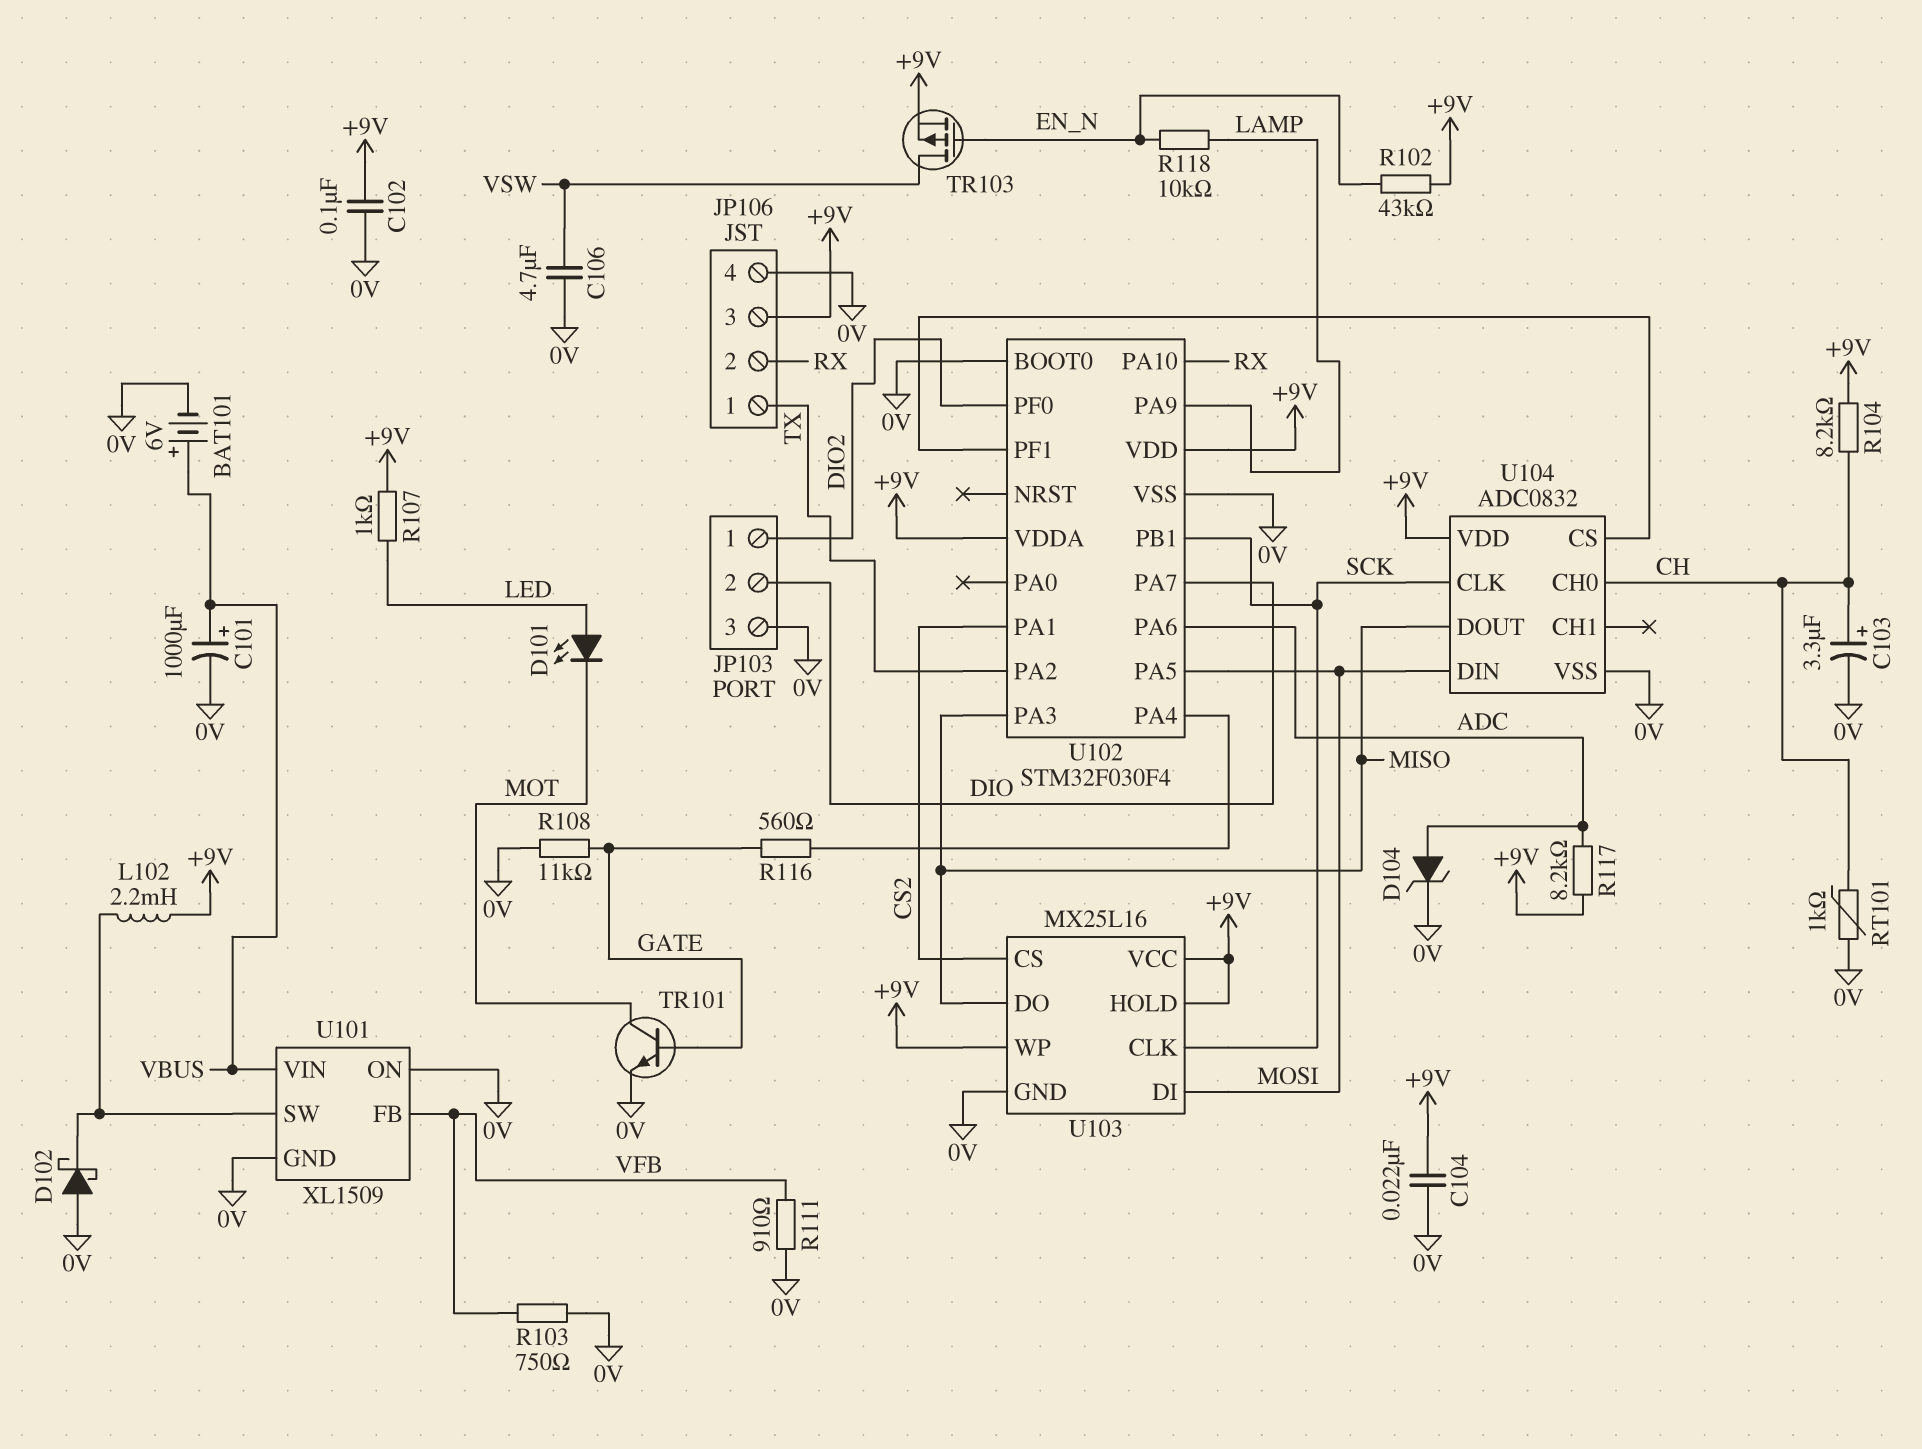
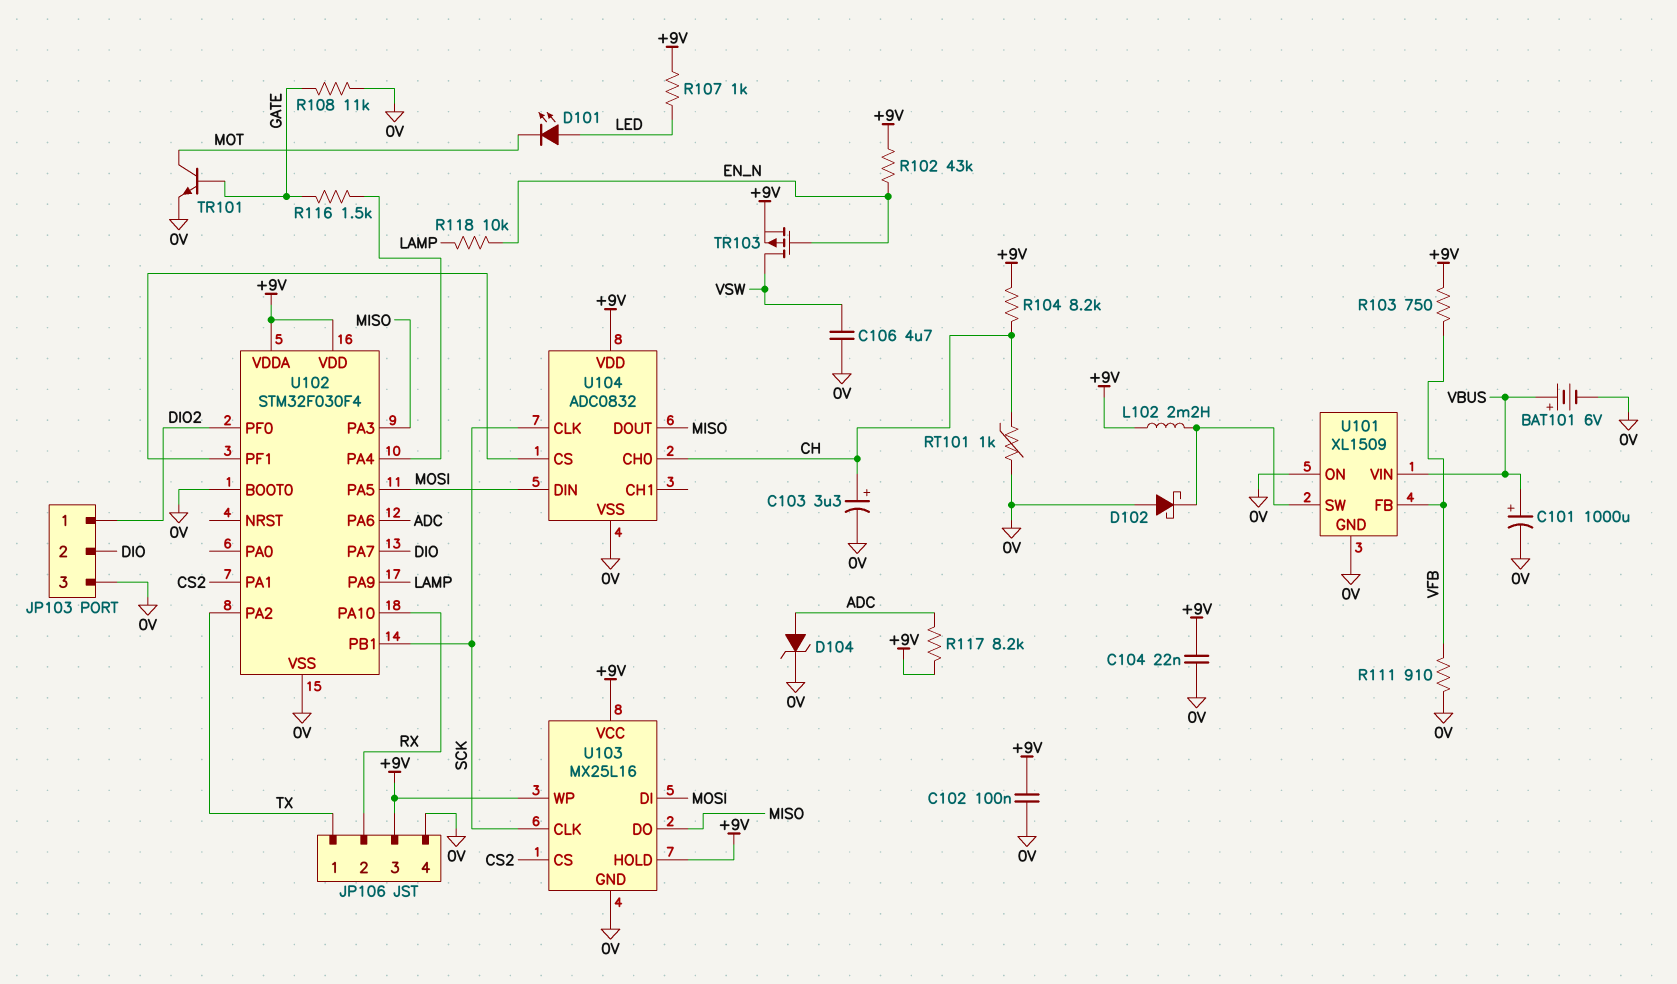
R103: 750 (0V, VFB) -> 750 (+9V, VFB)
R116: 560 (GATE, U102/PA4) -> 1.5k (GATE, U102/PA4)

